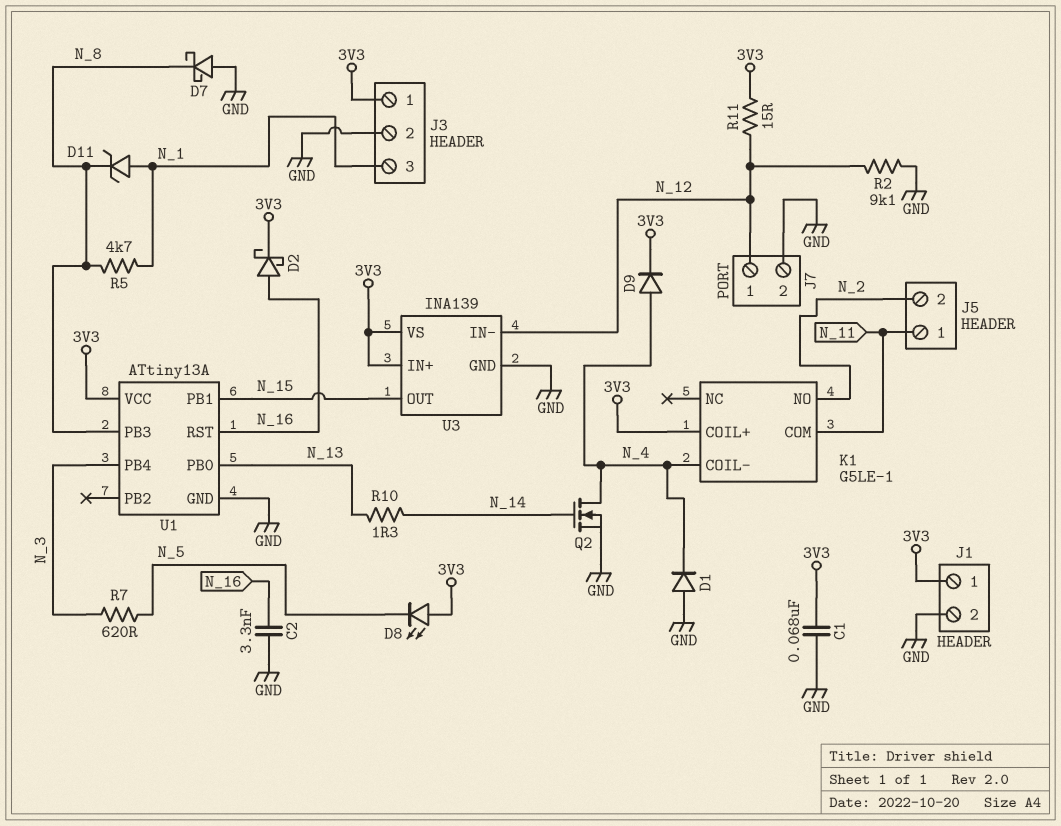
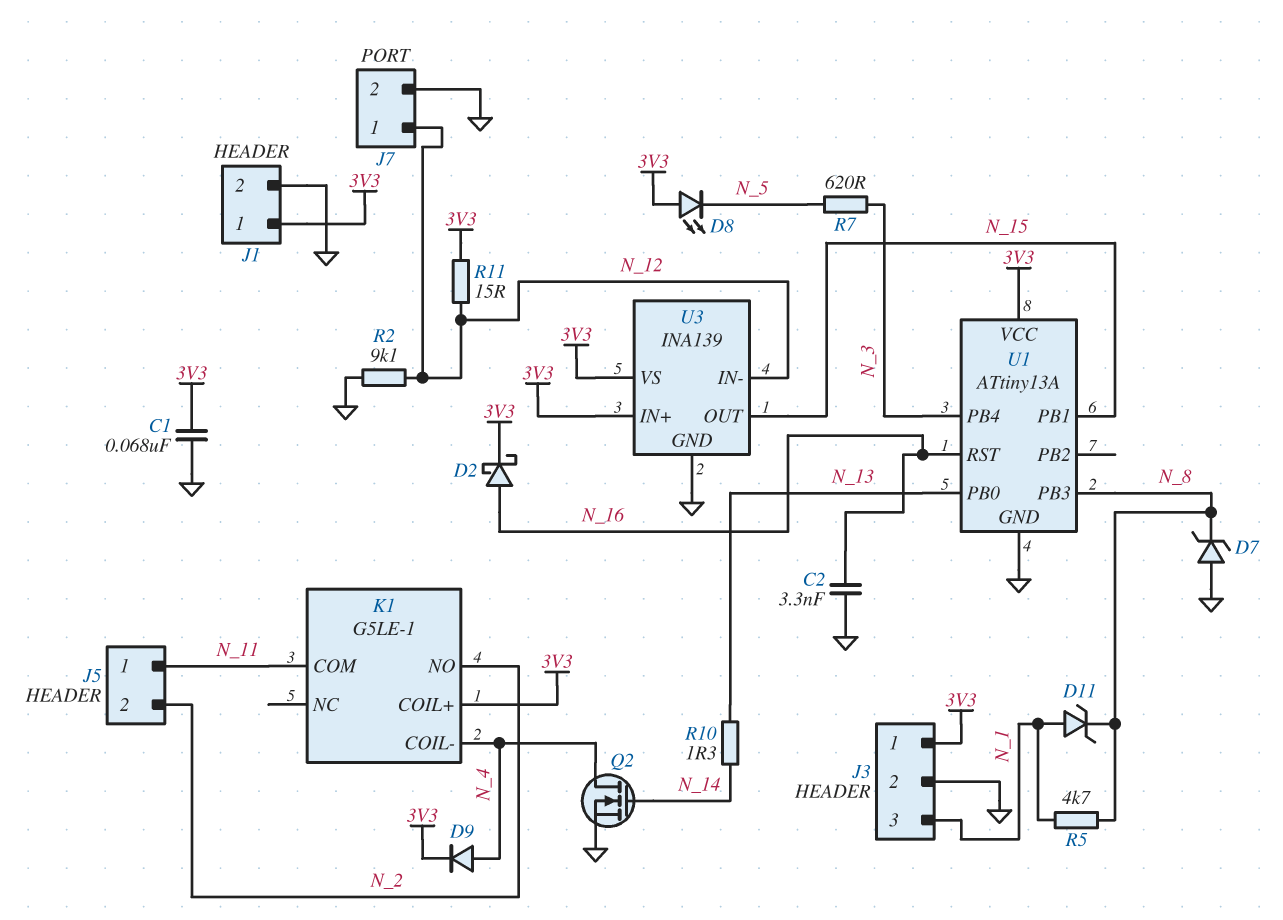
D1: diode (A GND, K N_4) -> none
D7: schottky (A GND, K N_8) -> zener (A GND, K N_8)

